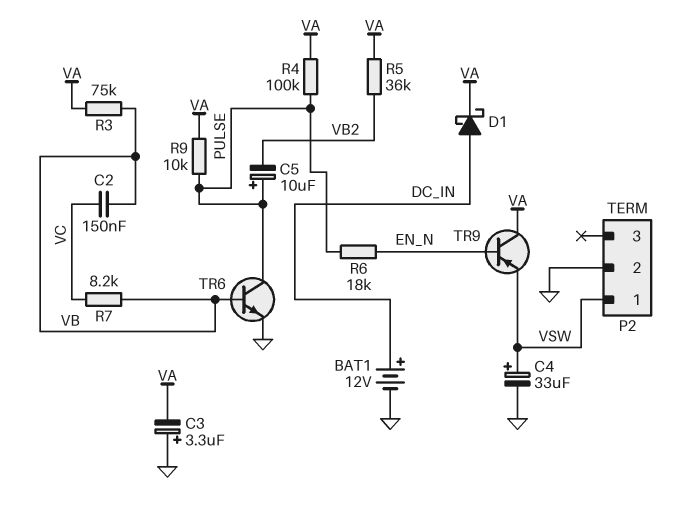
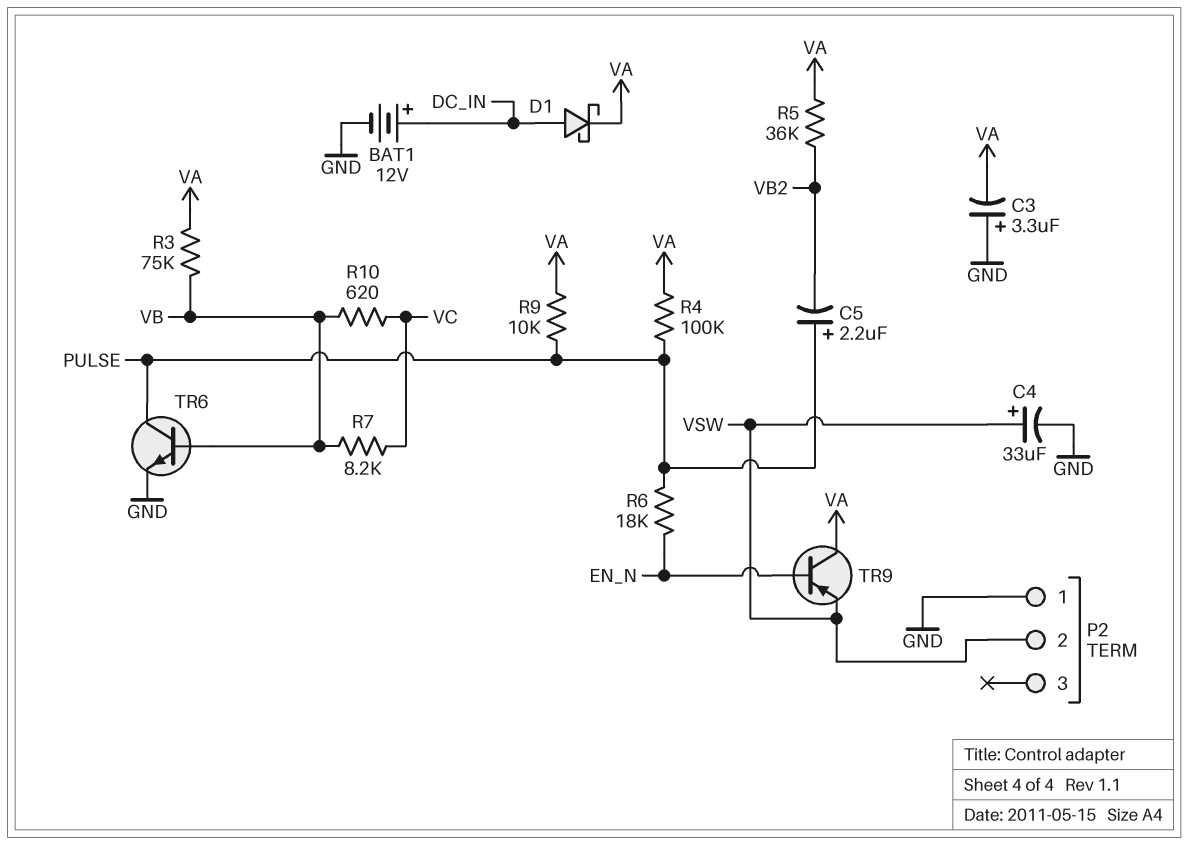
C2: 150nF (VB, VC) -> none
C5: 10uF (plus PULSE, minus VB2) -> 2.2uF (plus PULSE, minus VB2)
P2 pin 1: VSW -> GND
P2 pin 2: GND -> VSW
R10: none -> 620 (VB, VC)

